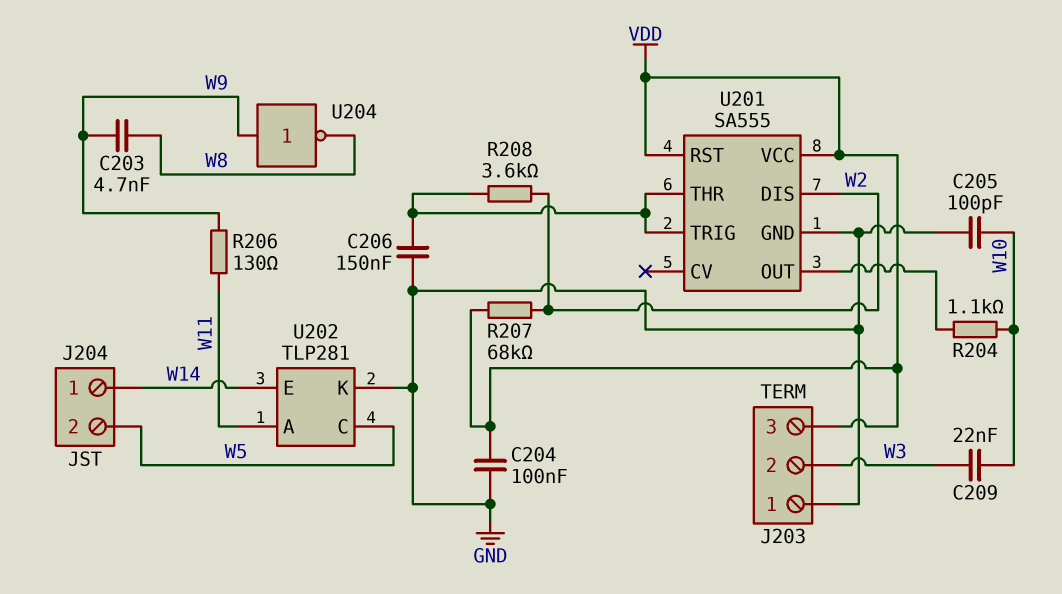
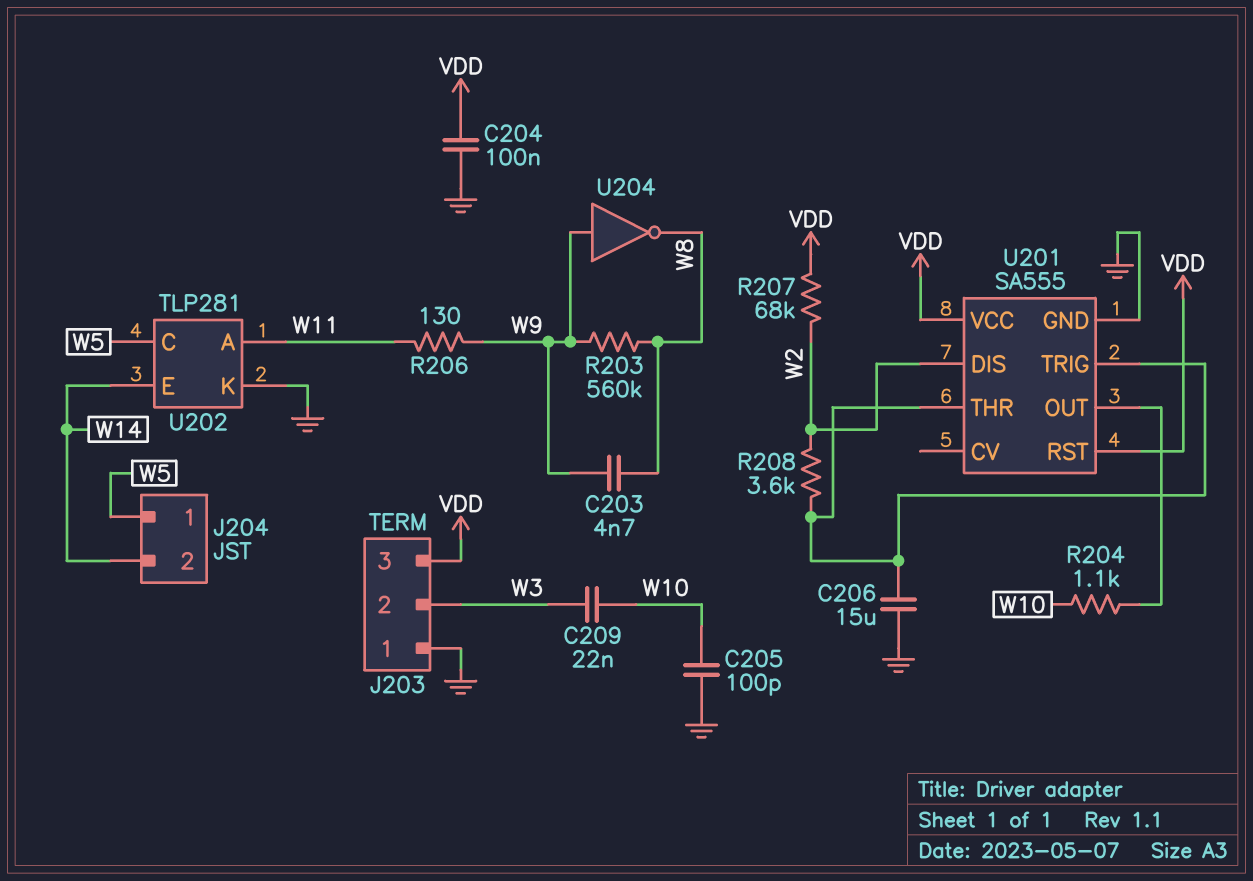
C206: 150nF (GND, U201/THR) -> 15uF (GND, U201/THR)
J204 pin 1: W14 -> W5
J204 pin 2: W5 -> W14
R203: none -> 560k (W8, W9)

